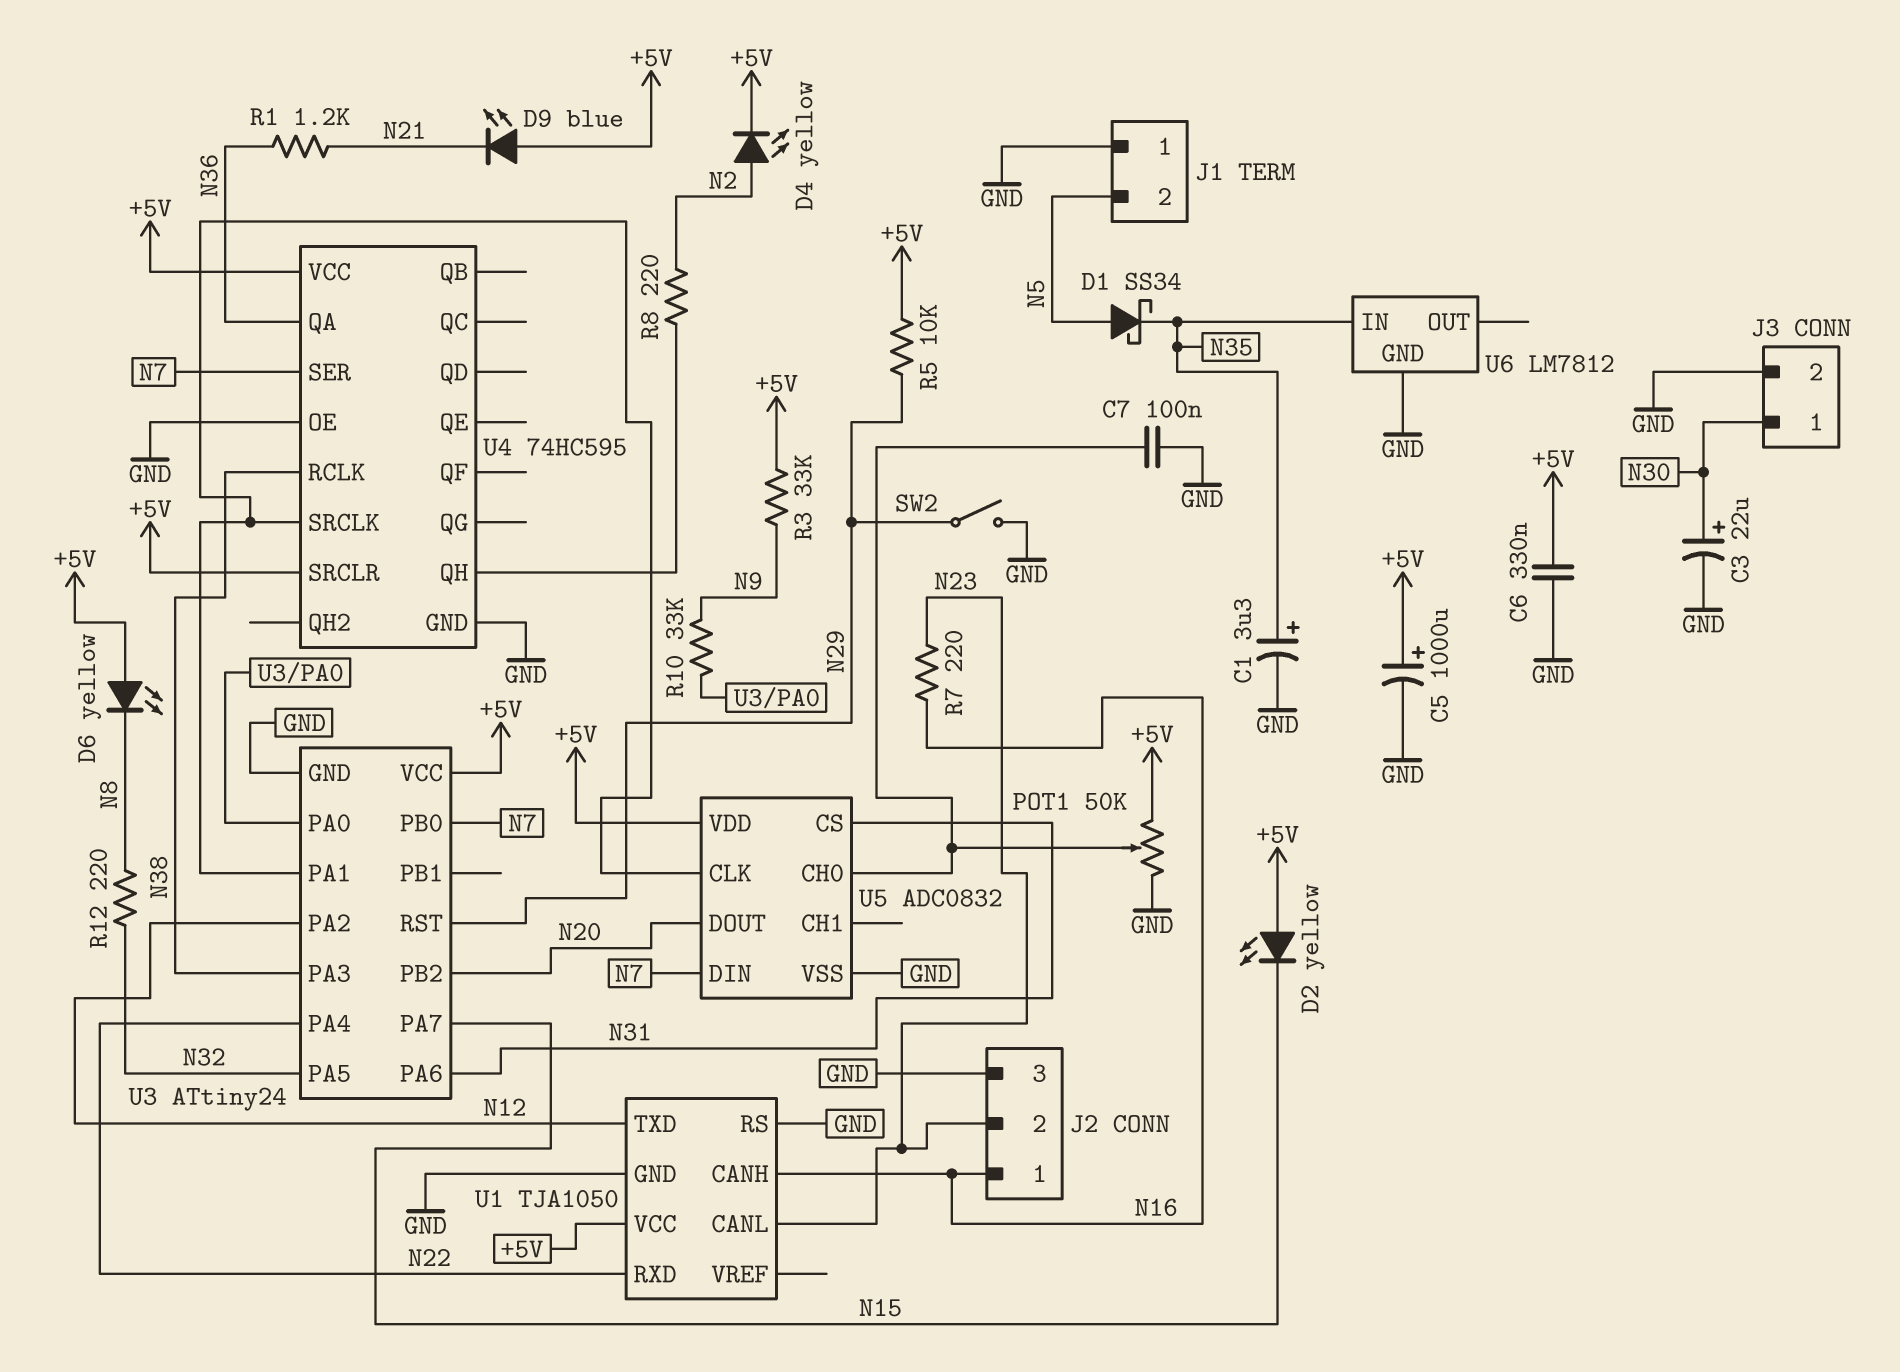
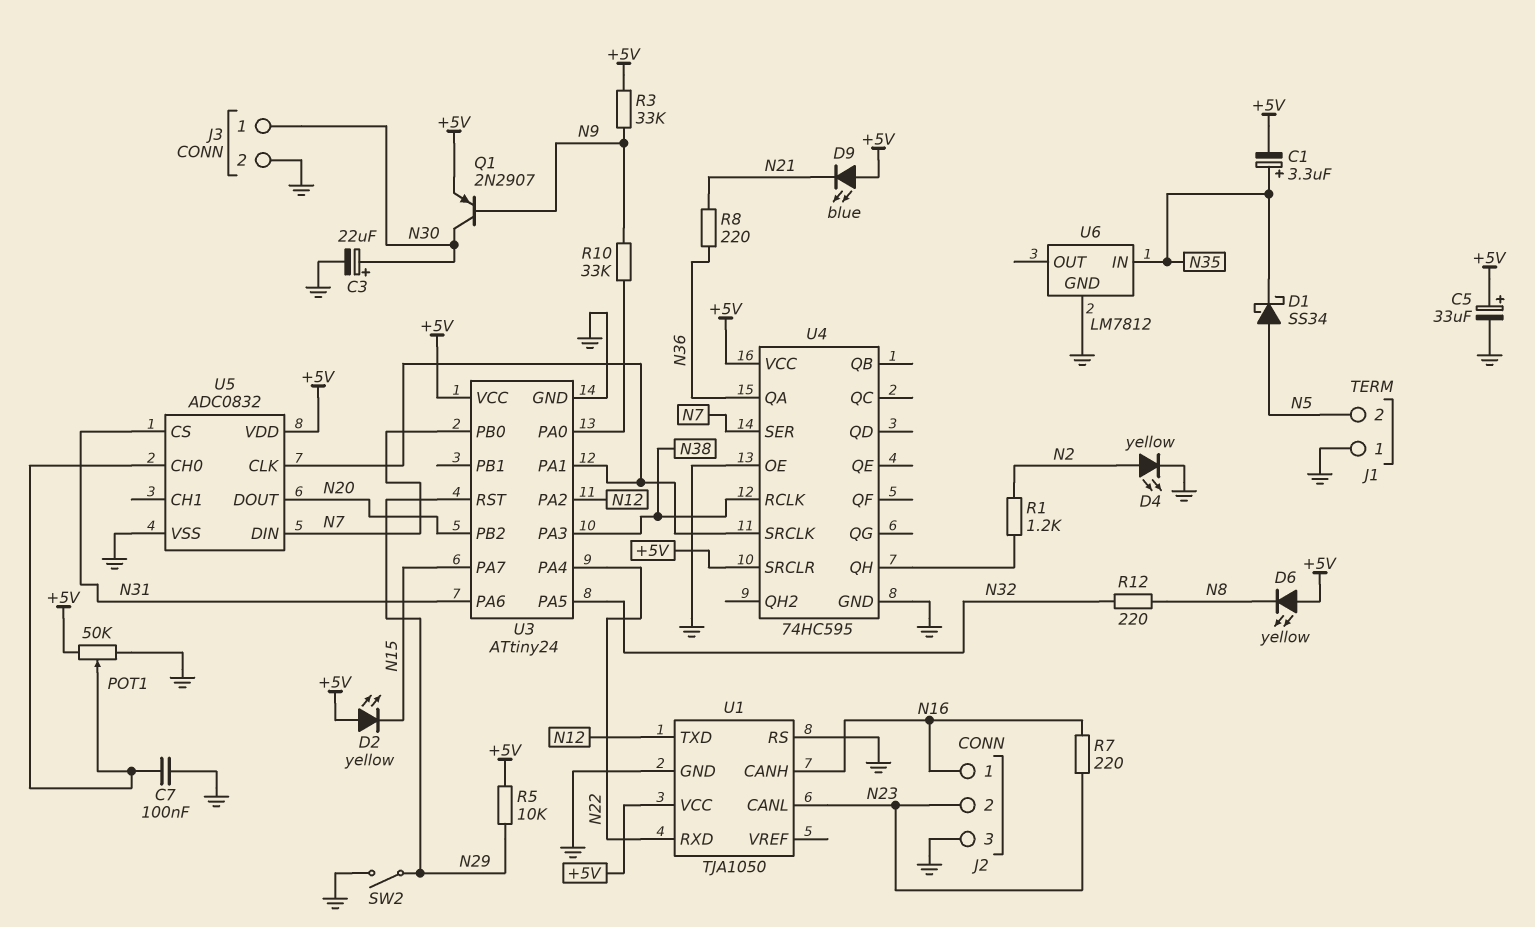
C1: 3.3uF (plus N35, minus GND) -> 3.3uF (plus N35, minus +5V)
C5: 1000uF (plus +5V, minus GND) -> 33uF (plus +5V, minus GND)
C6: 330nF (+5V, GND) -> none
D4: LED yellow (A N2, K +5V) -> LED yellow (A N2, K GND)
Q1: none -> PNP 2N2907 (B N9, C N30, E +5V)
R1: 1.2k (N21, N36) -> 1.2k (N2, U4/QH)
R8: 220 (N2, U4/QH) -> 220 (N21, N36)

